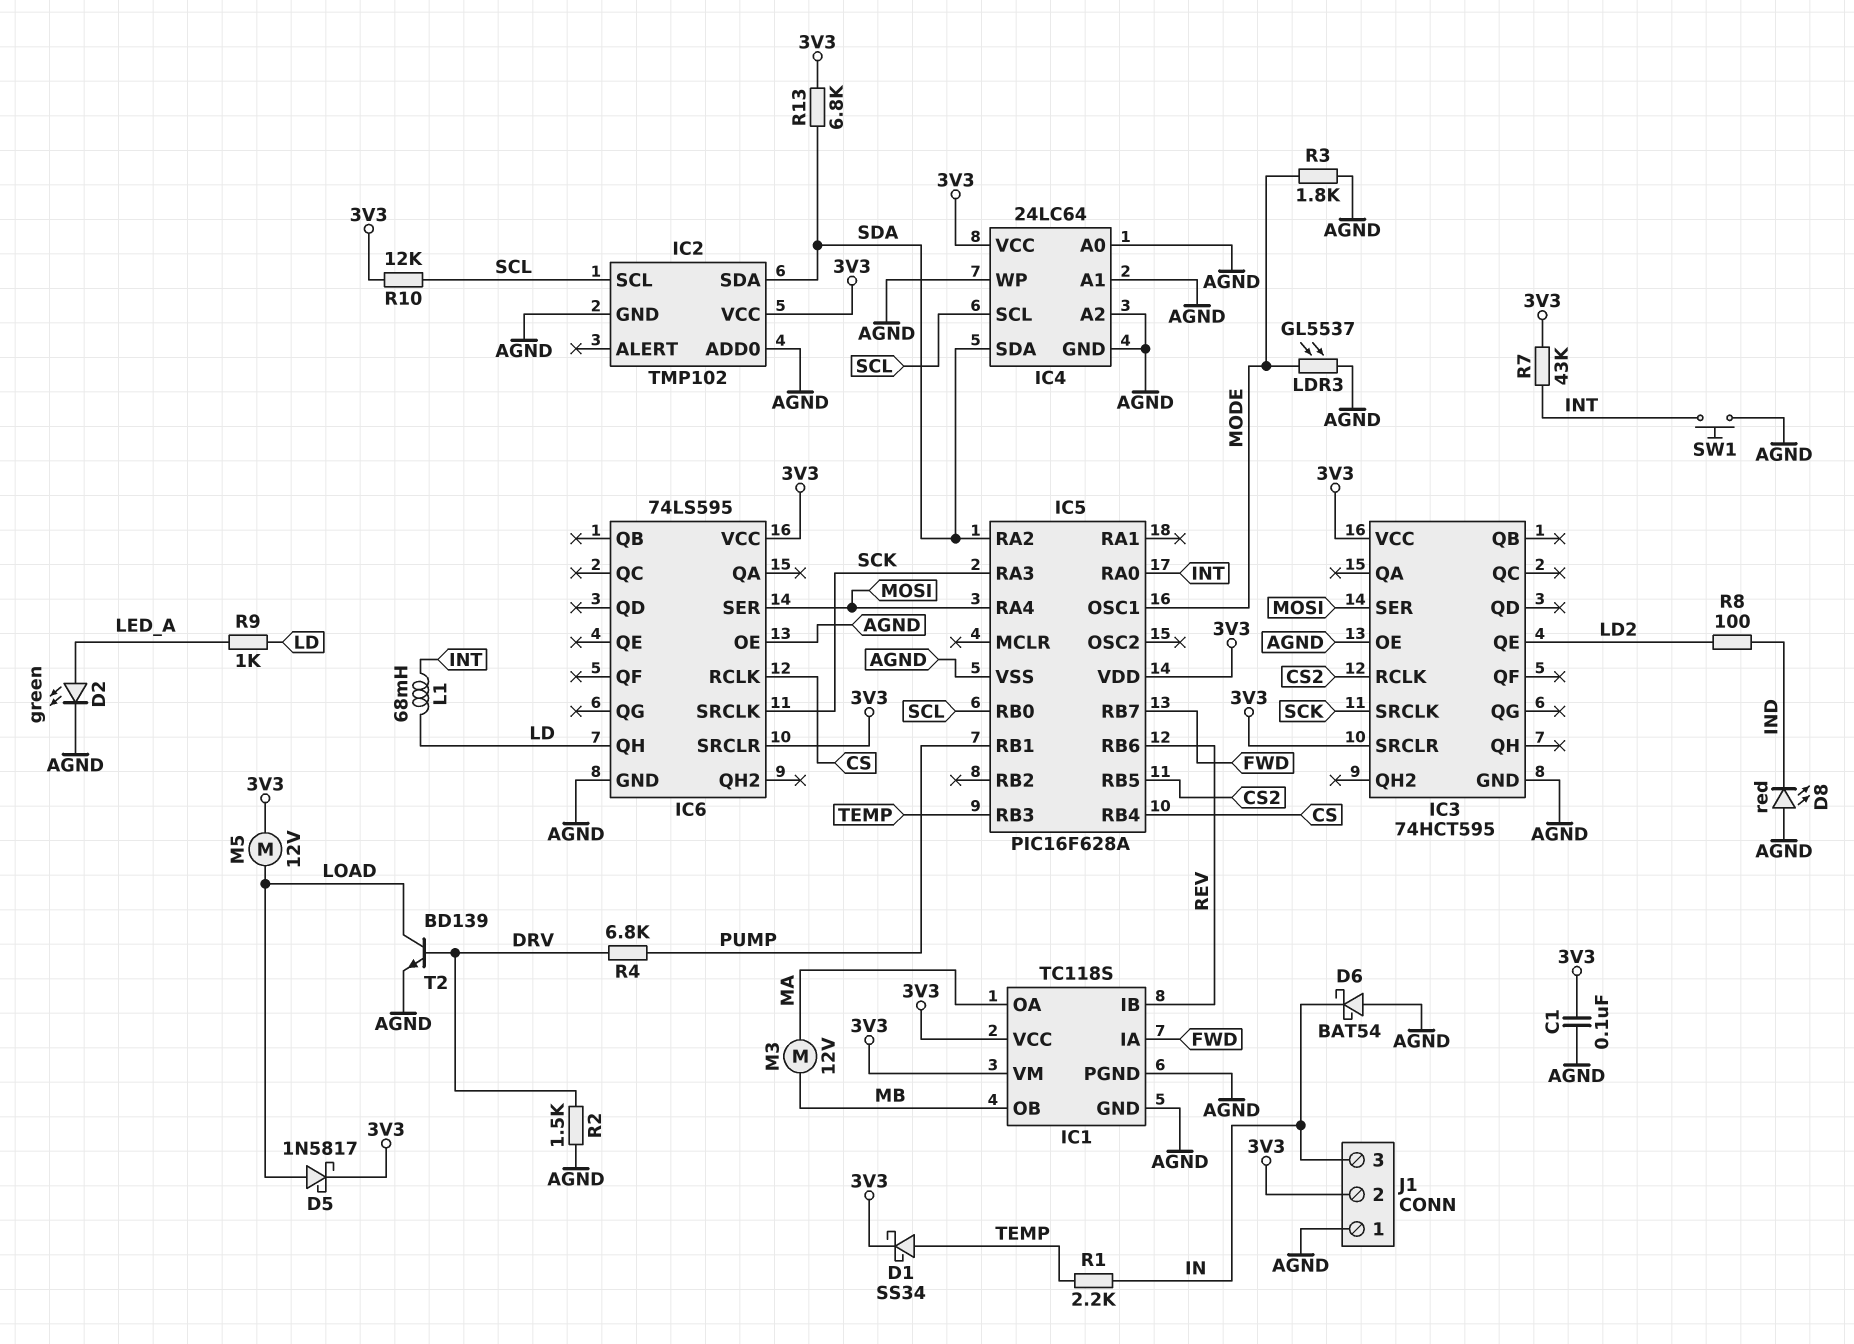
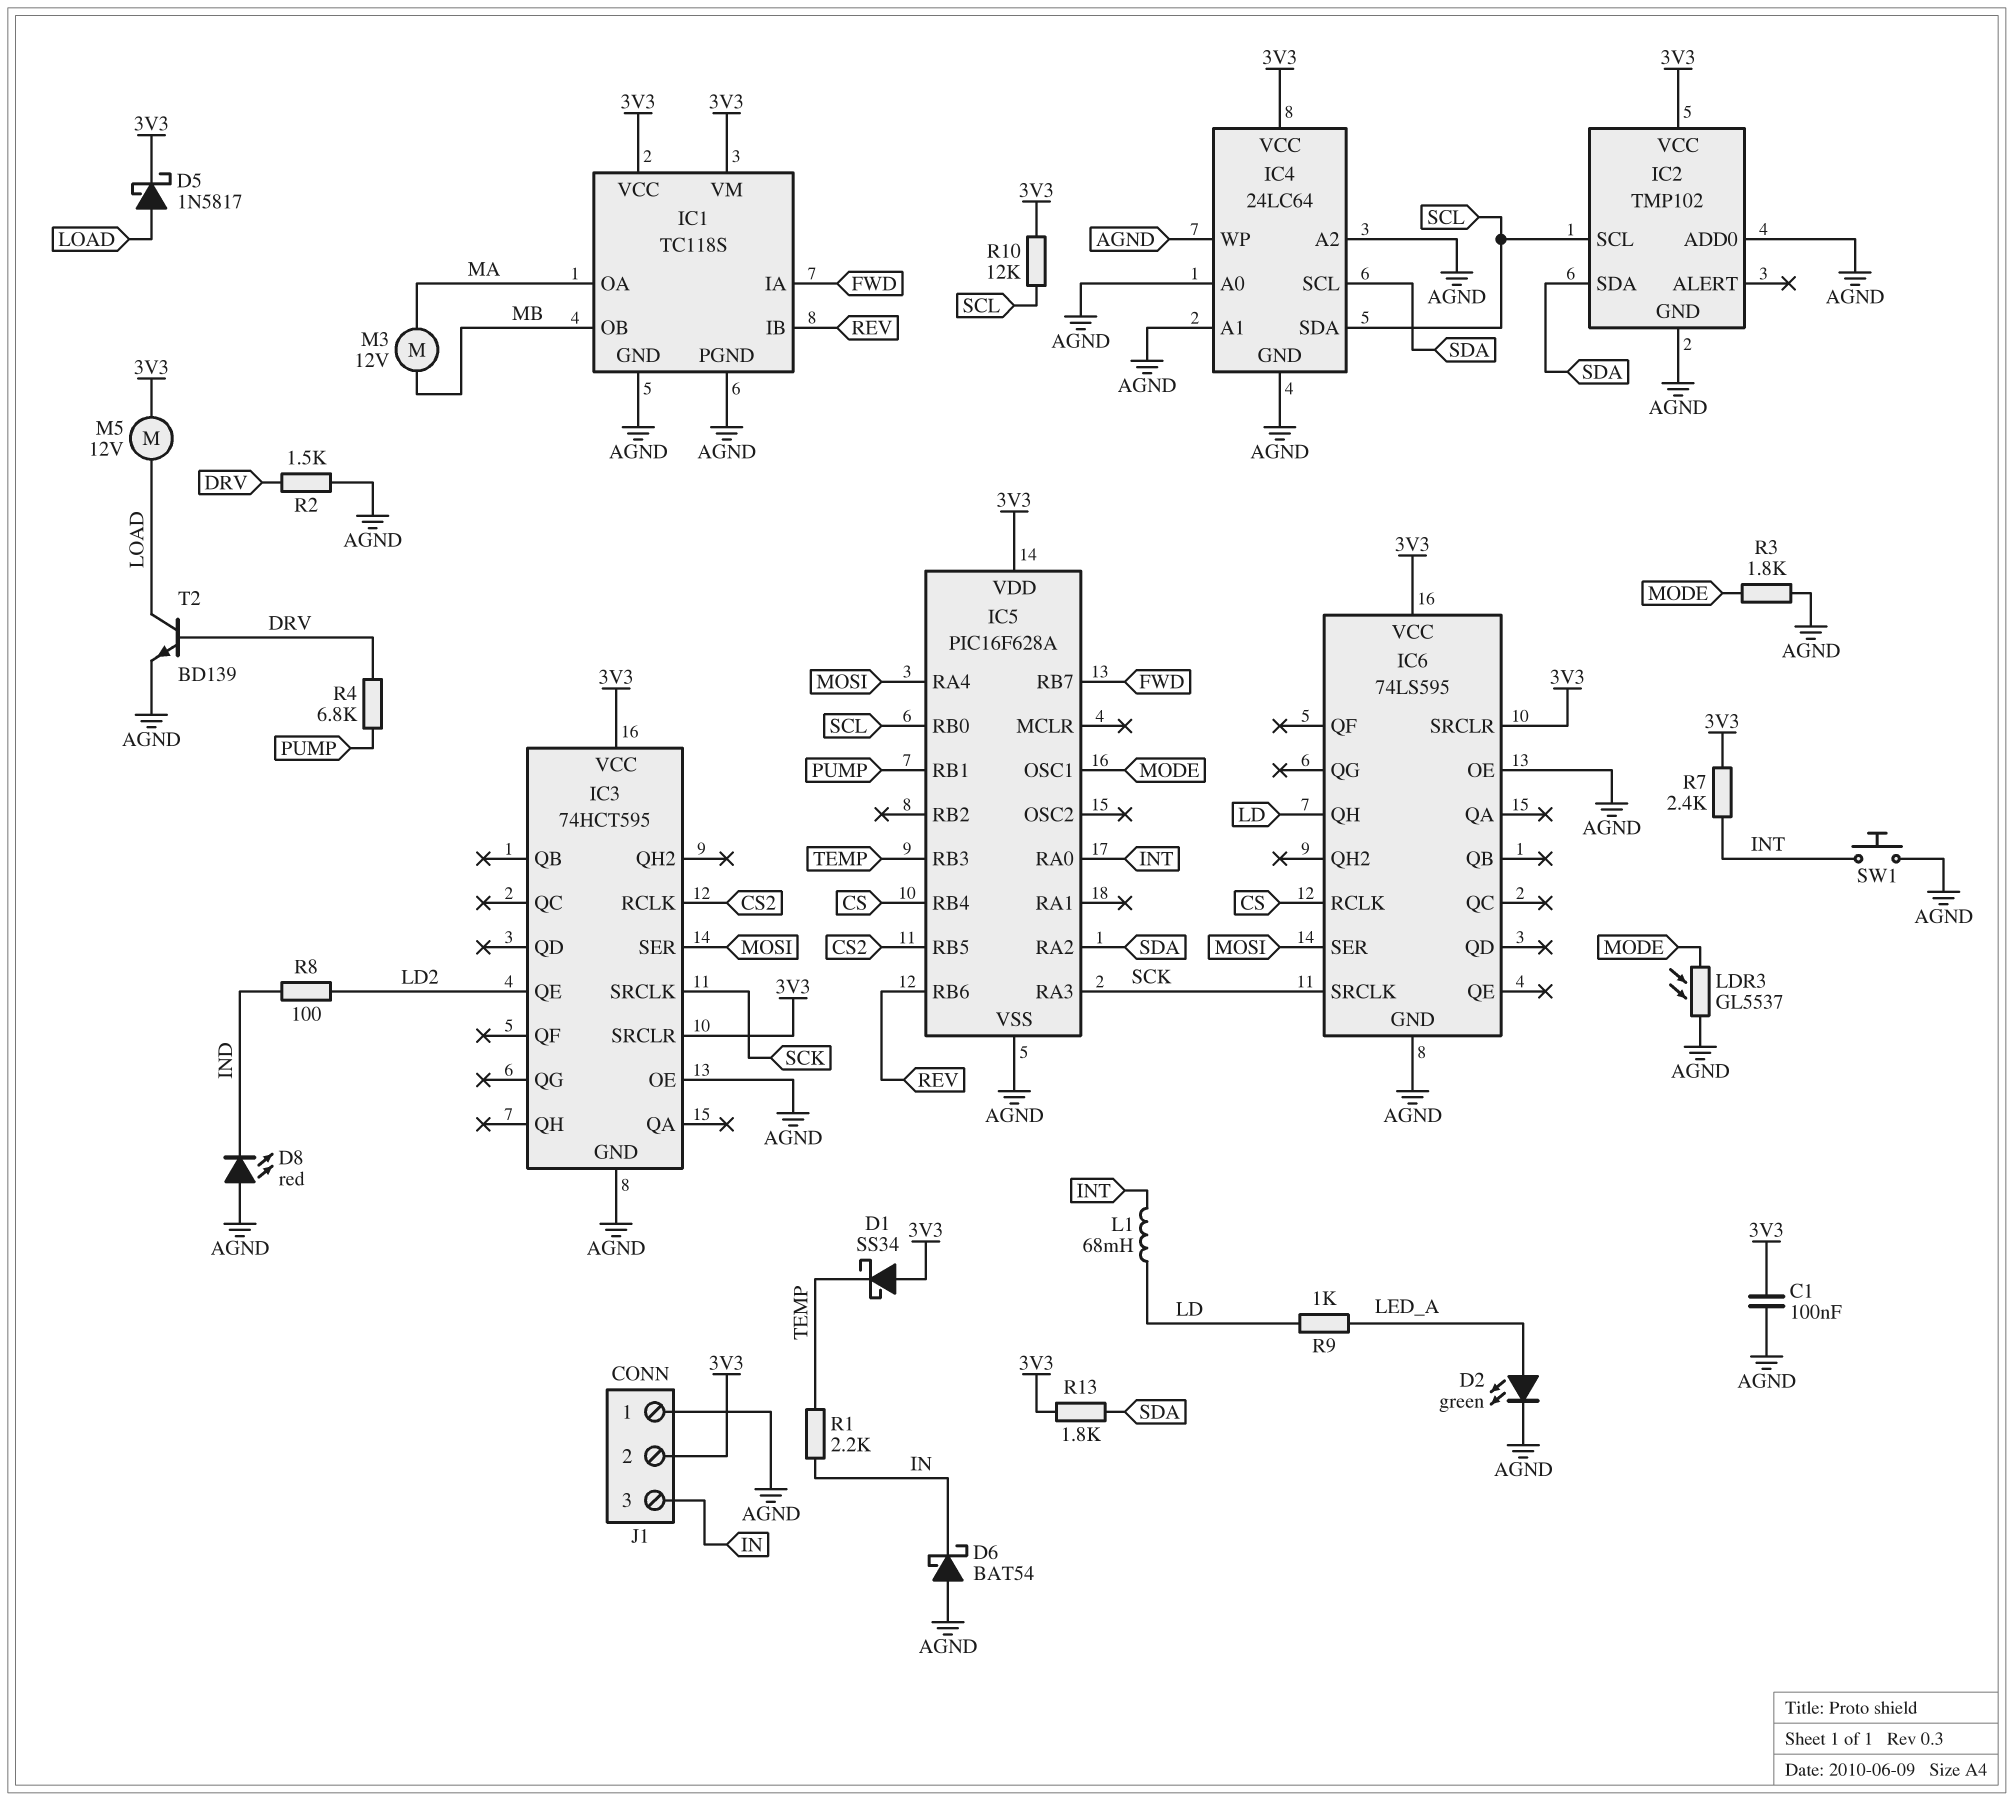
D1: schottky SS34 (A TEMP, K 3V3) -> schottky SS34 (A 3V3, K TEMP)
IC4 pin SCL: SCL -> SDA
IC4 pin SDA: SDA -> SCL
R7: 43k (3V3, INT) -> 2.4k (3V3, INT)
R13: 6.8k (3V3, SDA) -> 1.8k (3V3, SDA)

